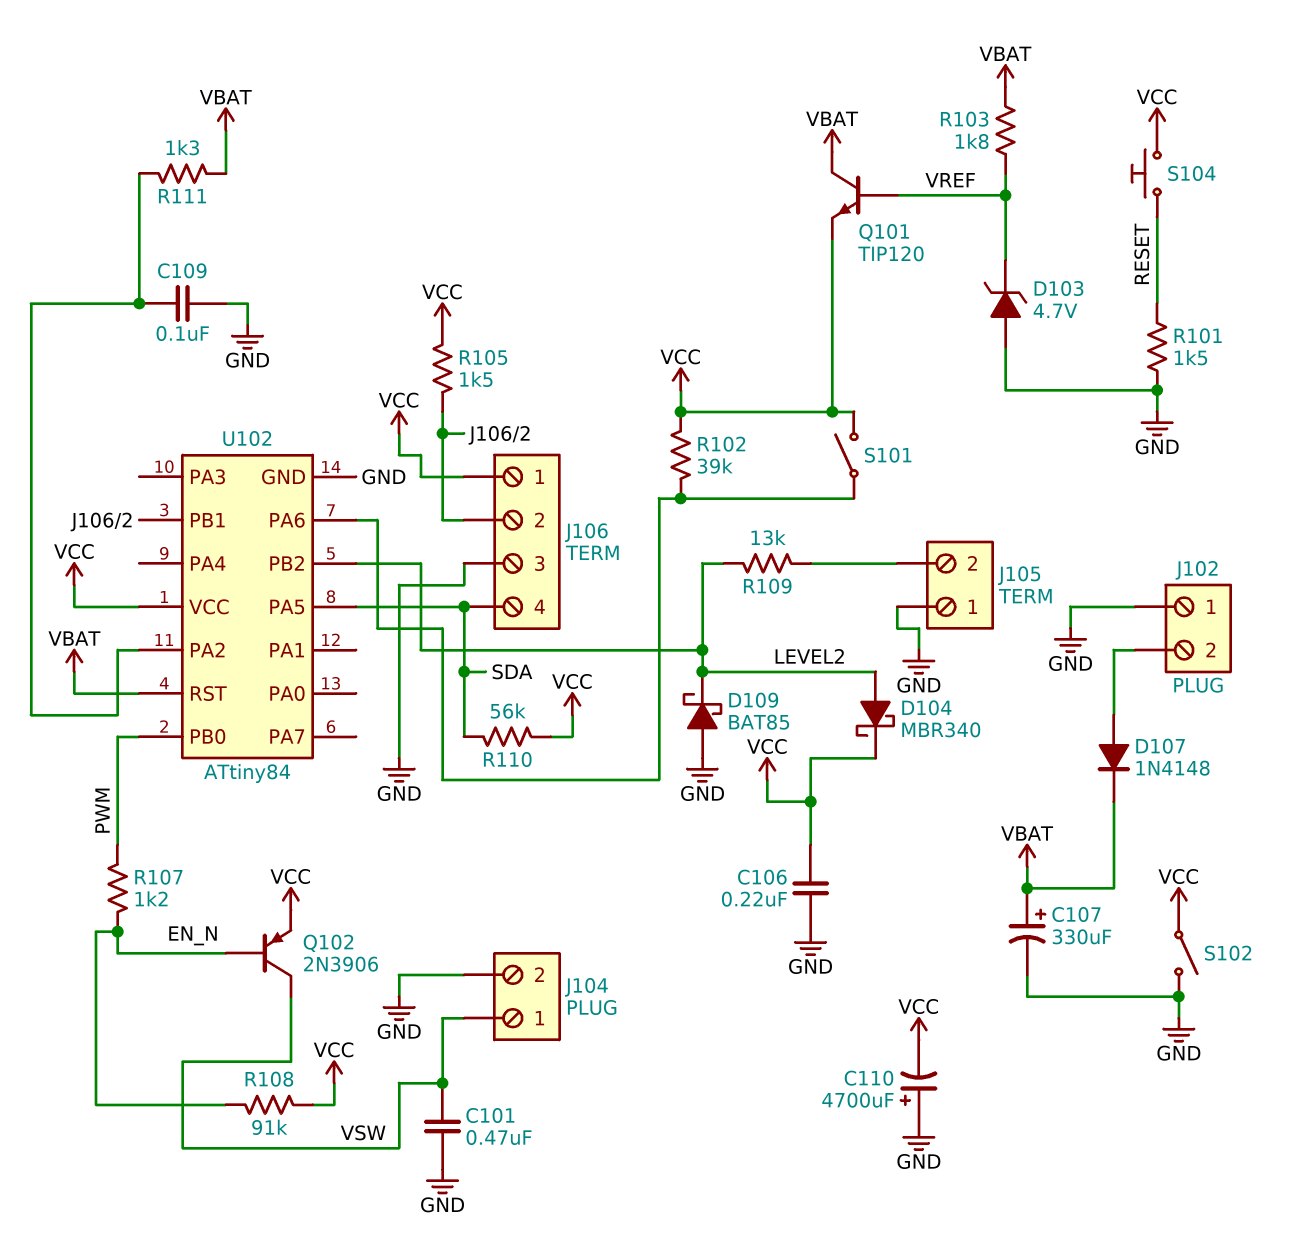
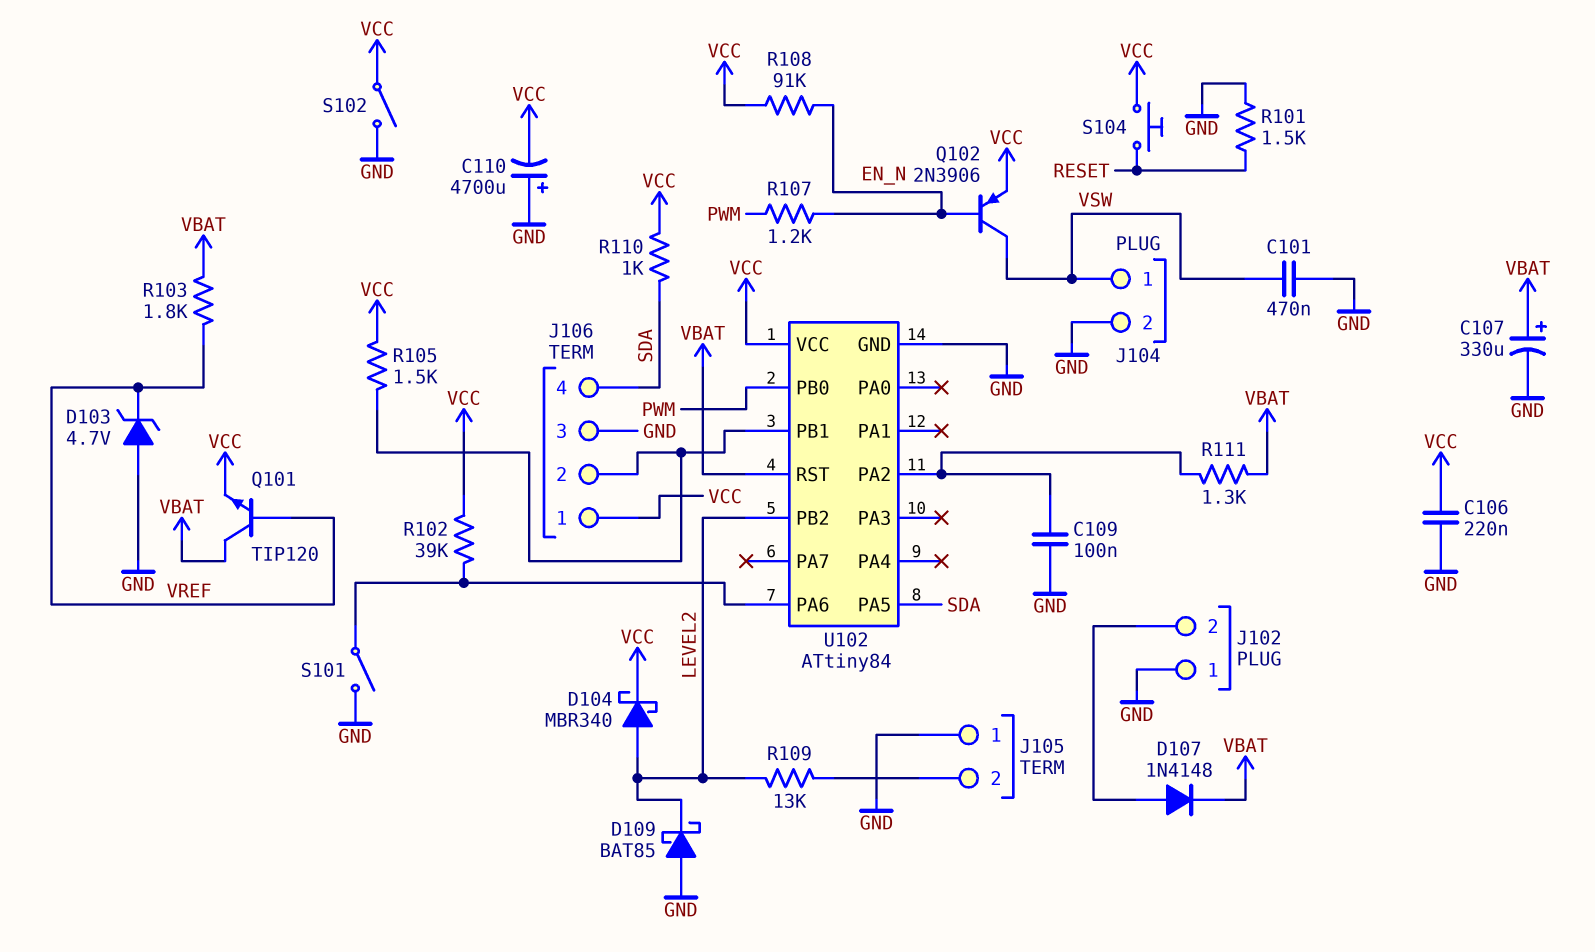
R110: 56k (SDA, VCC) -> 1k (SDA, VCC)
S101: switch (U102/PA6, VCC) -> switch (GND, U102/PA6)

